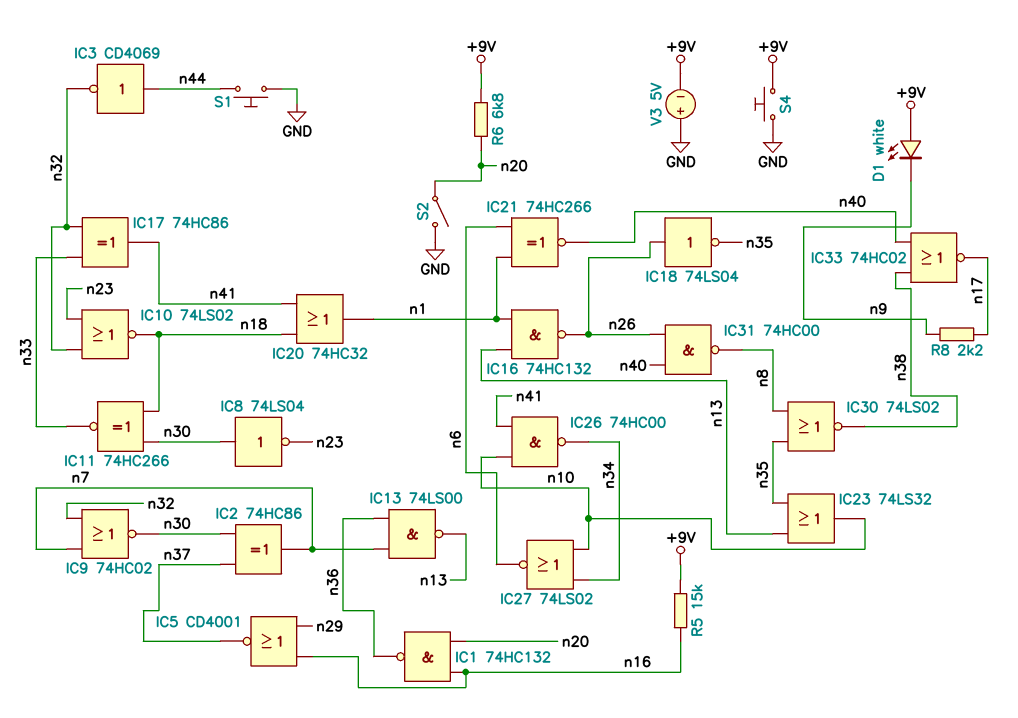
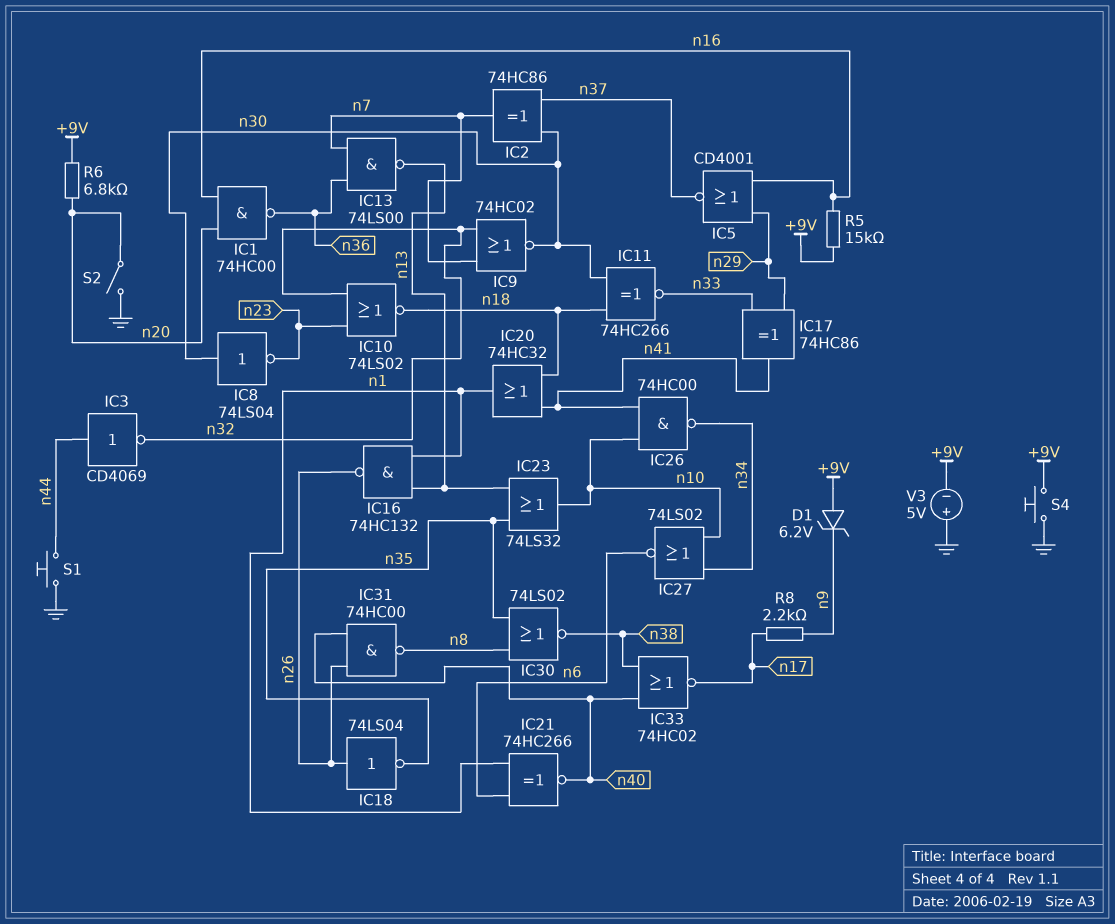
D1: LED white (A +9V, K n9) -> zener 6.2V (A +9V, K n9)
IC1: NAND 74HC132 (in n16, in n20, out n36) -> NAND 74HC00 (in n16, in n20, out n36)
IC17: XOR 74HC86 (in n32, in n33, out n41) -> XOR 74HC86 (in n29, in n33, out n41)

